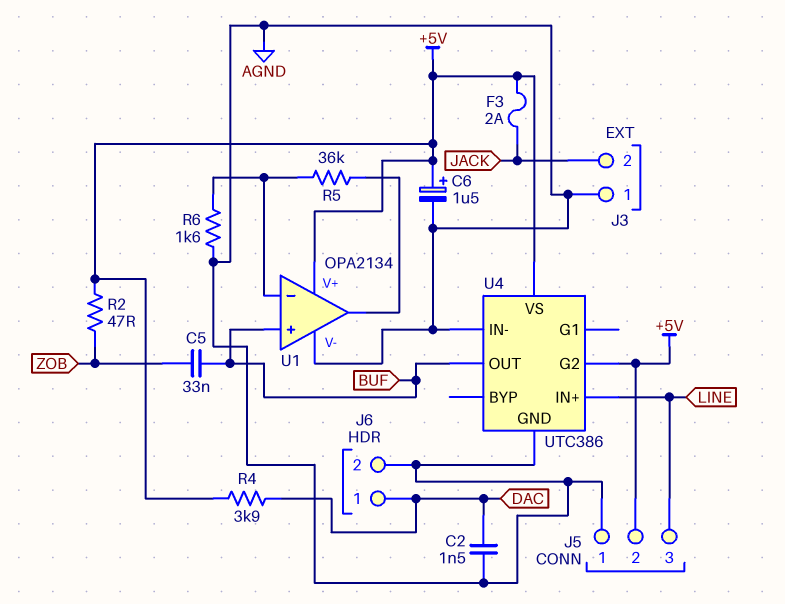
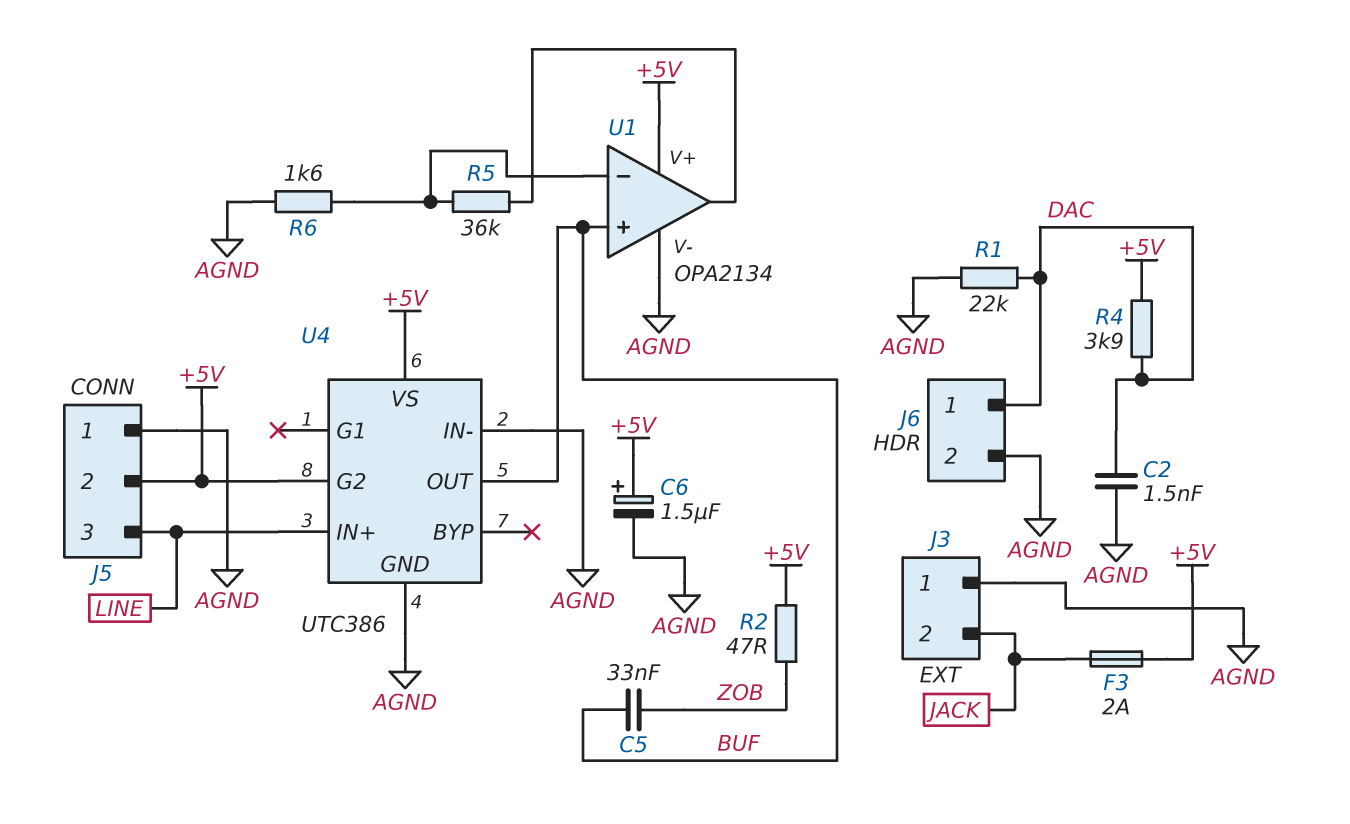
R1: none -> 22k (AGND, DAC)

